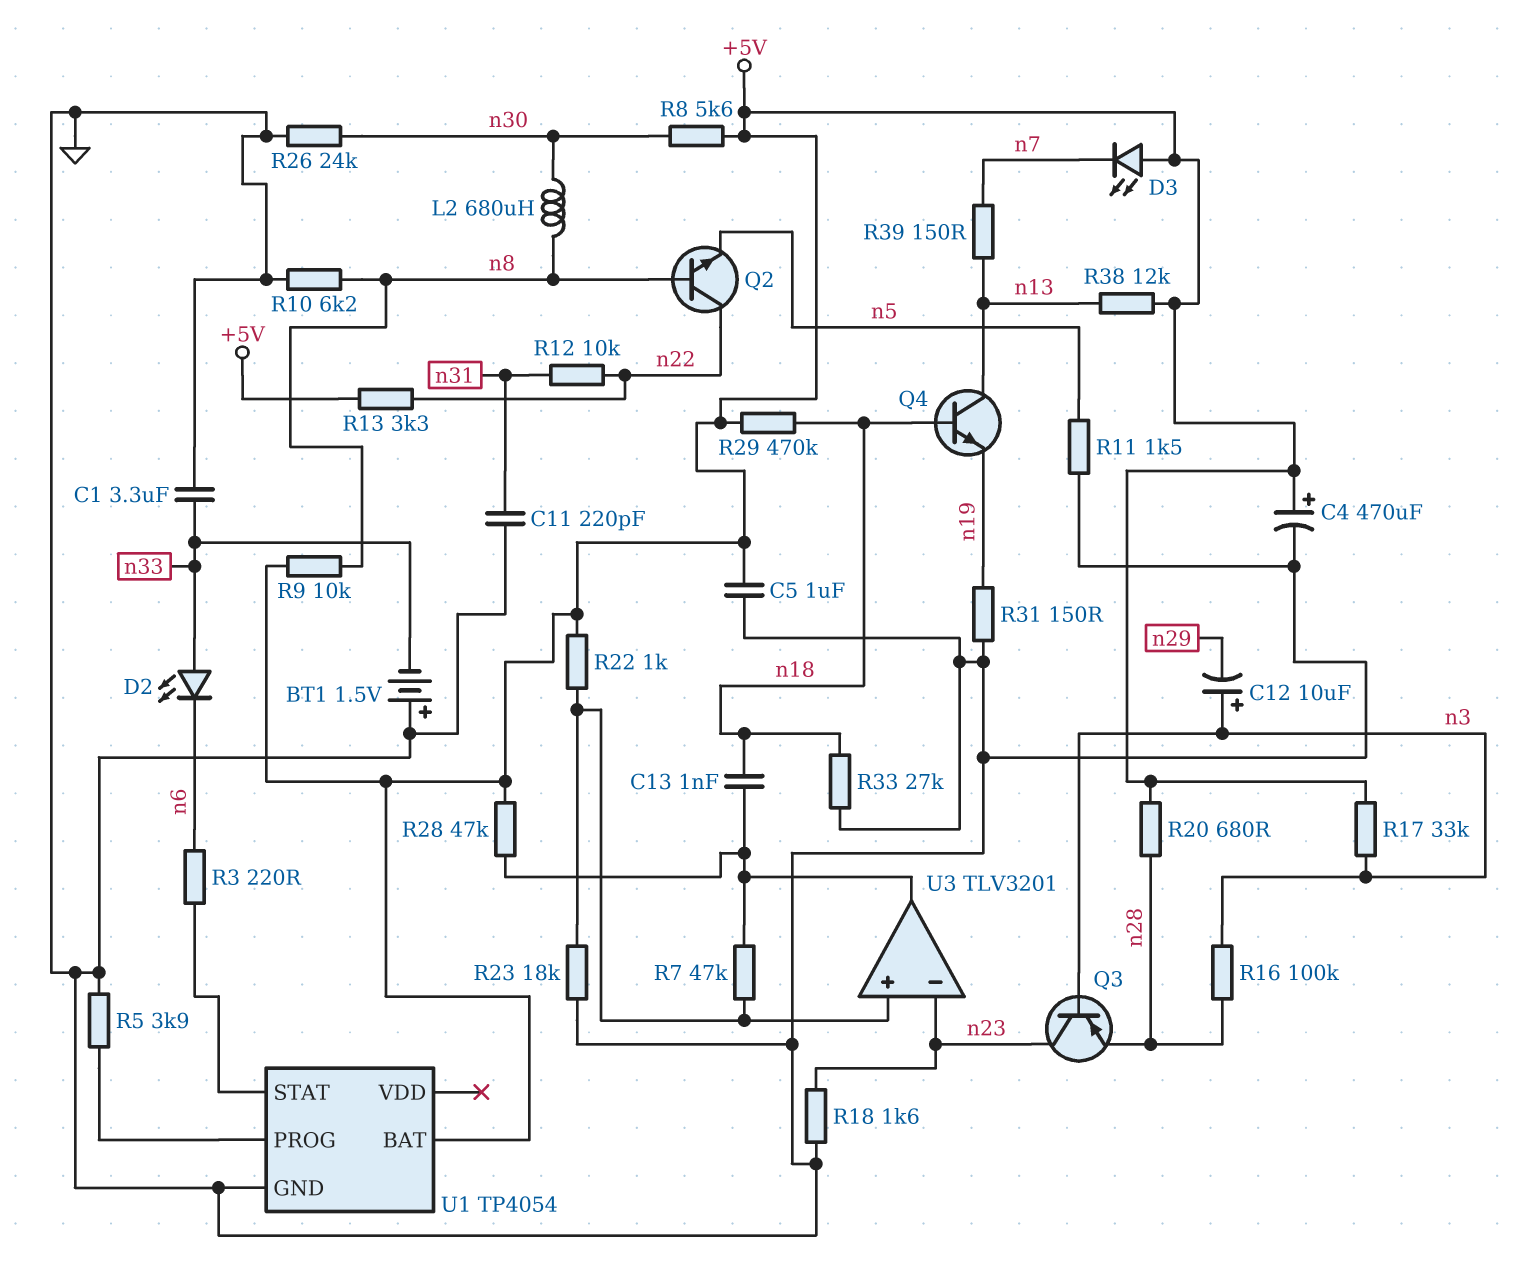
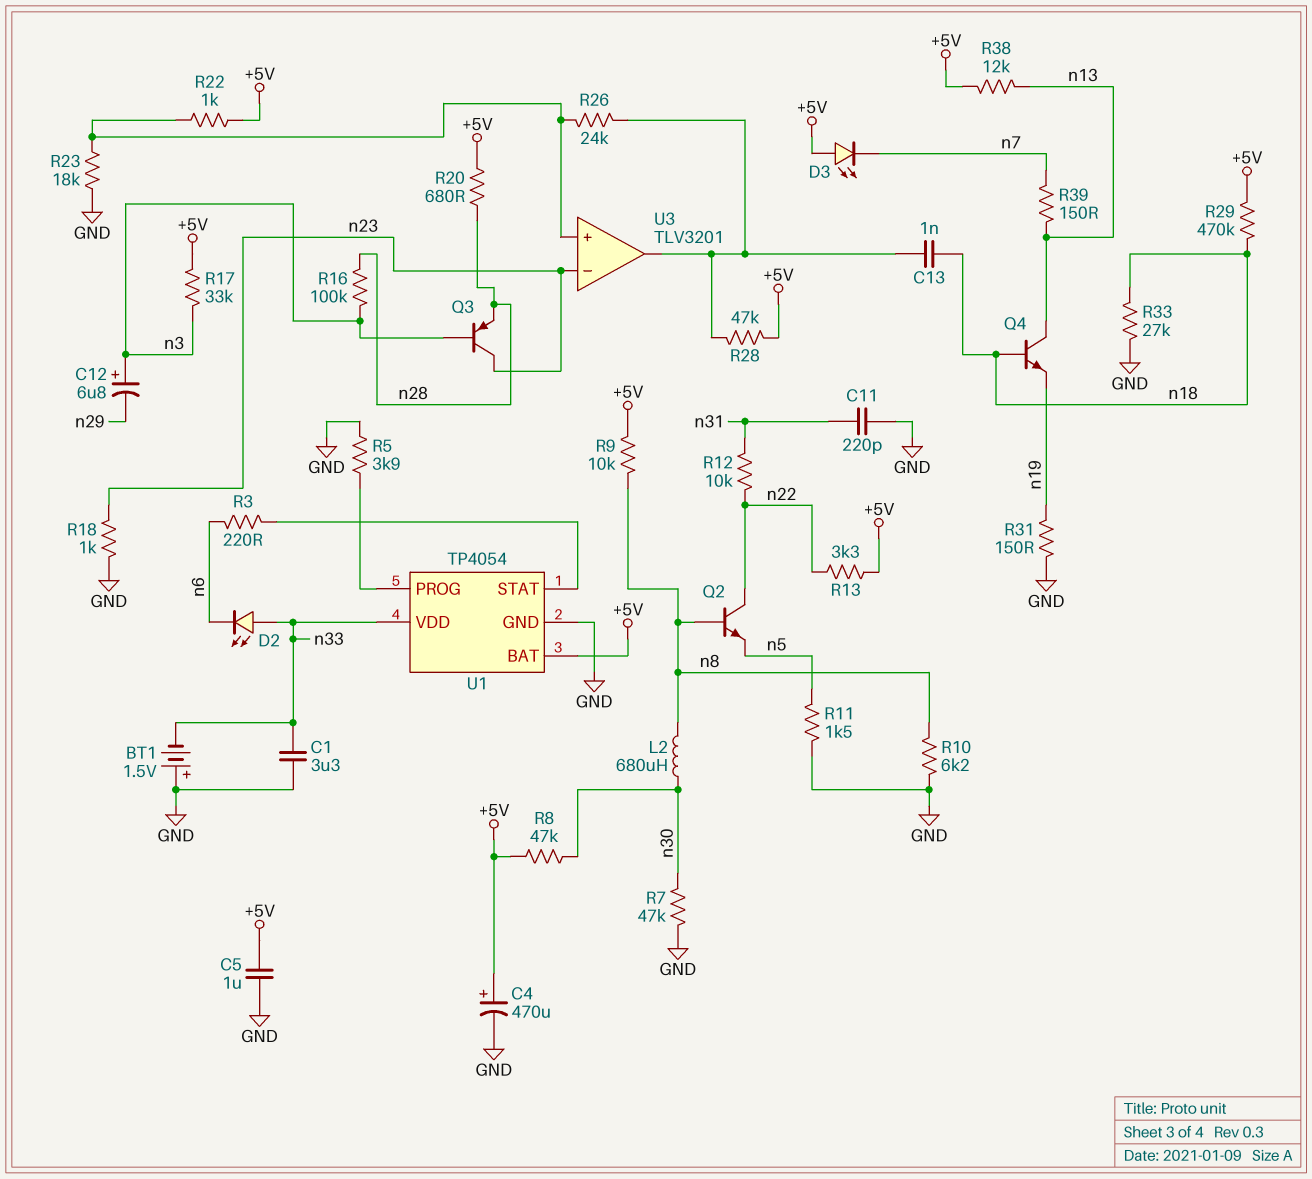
C12: 10uF (plus n3, minus n29) -> 6.8uF (plus n3, minus n29)
R7: 47k (U3/in+, U3/out) -> 47k (GND, n30)
R8: 5.6k (+5V, n30) -> 47k (+5V, n30)
R18: 1.6k (GND, n23) -> 1k (GND, n23)
R26: 24k (GND, n30) -> 24k (U3/in+, U3/out)
U1 pin VDD: none -> n33

